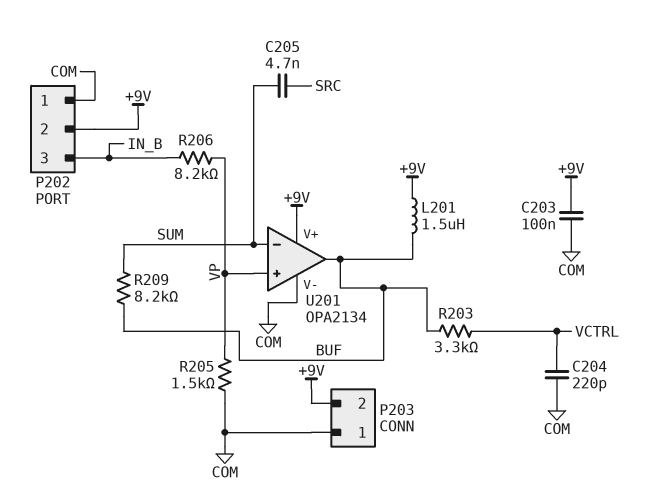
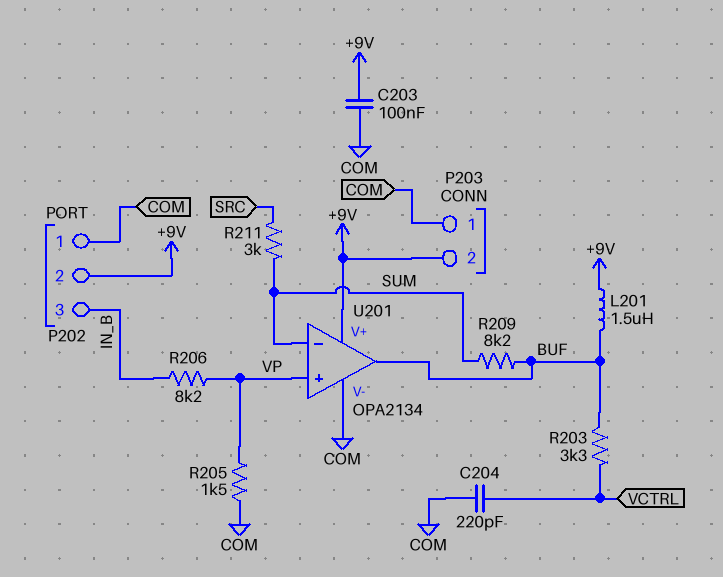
C205: 4.7nF (SRC, SUM) -> none
R211: none -> 3k (SRC, SUM)

